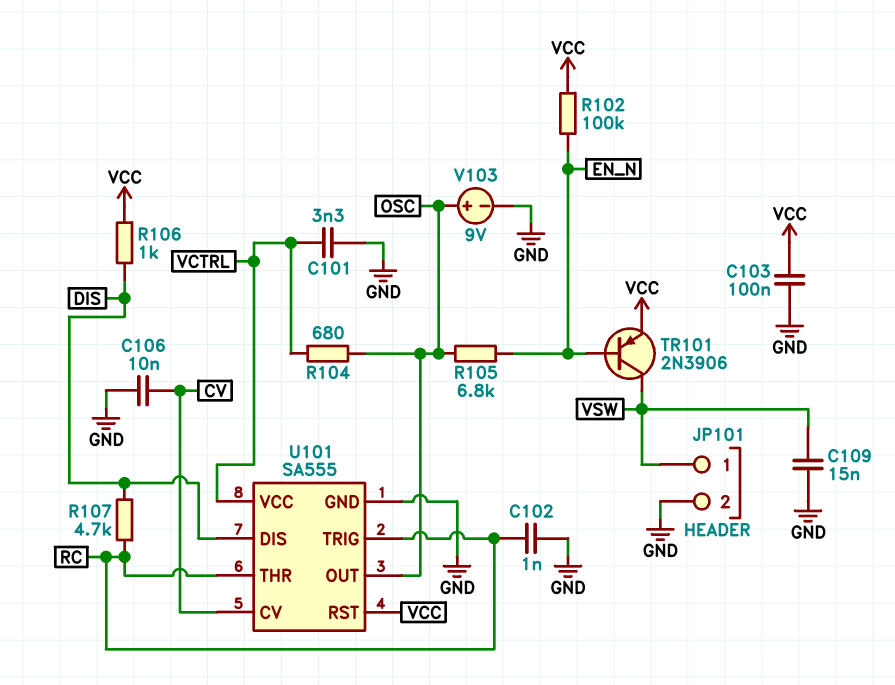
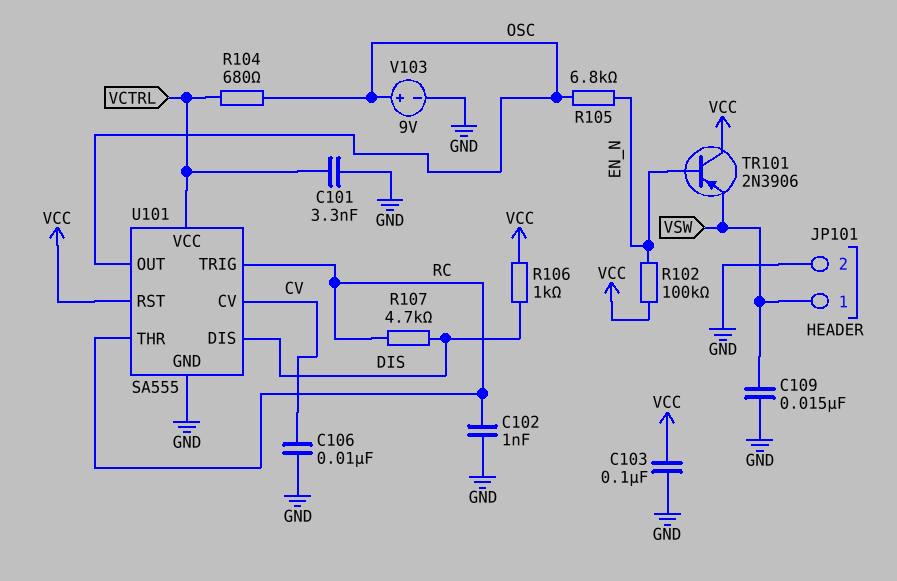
TR101: PNP 2N3906 (B EN_N, C VSW, E VCC) -> PNP 2N3906 (B EN_N, C VCC, E VSW)

